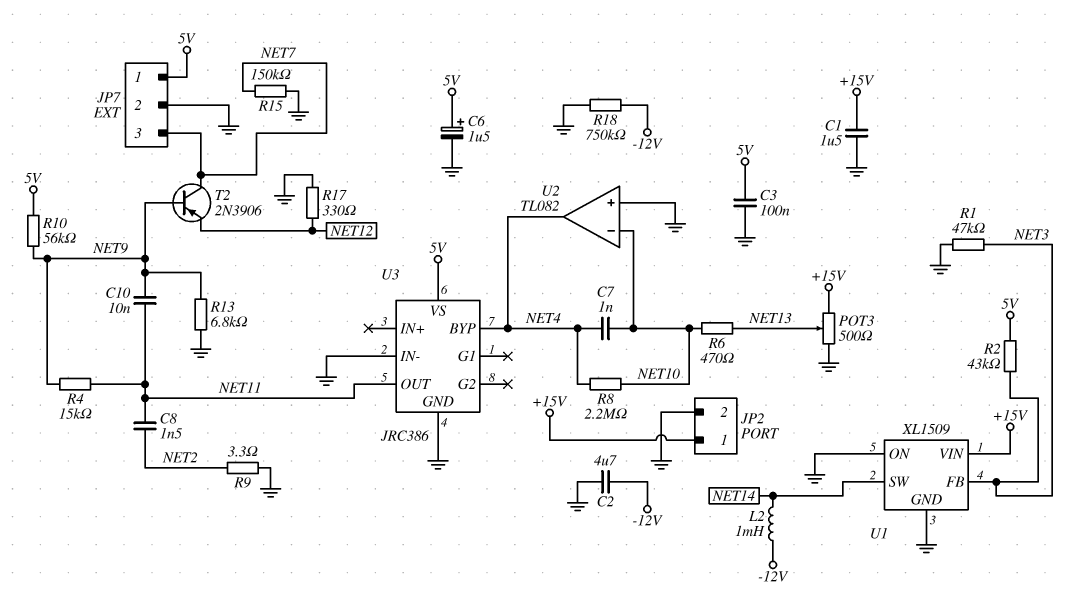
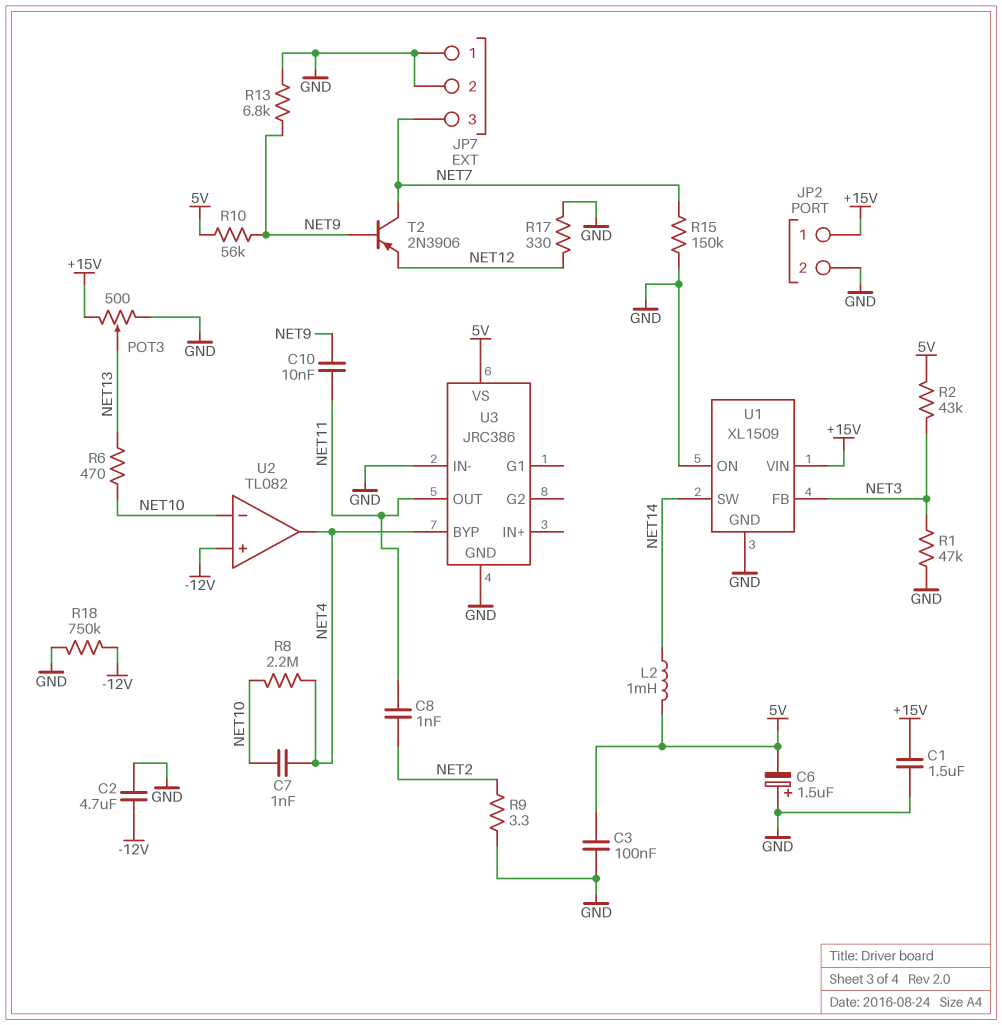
C6: 1.5uF (plus 5V, minus GND) -> 1.5uF (plus GND, minus 5V)
C8: 1.5nF (NET2, NET11) -> 1nF (NET2, NET11)
JP7 pin 1: 5V -> GND
L2: 1mH (-12V, NET14) -> 1mH (5V, NET14)
R4: 15k (NET9, NET11) -> none
U2 pin in+: GND -> -12V

